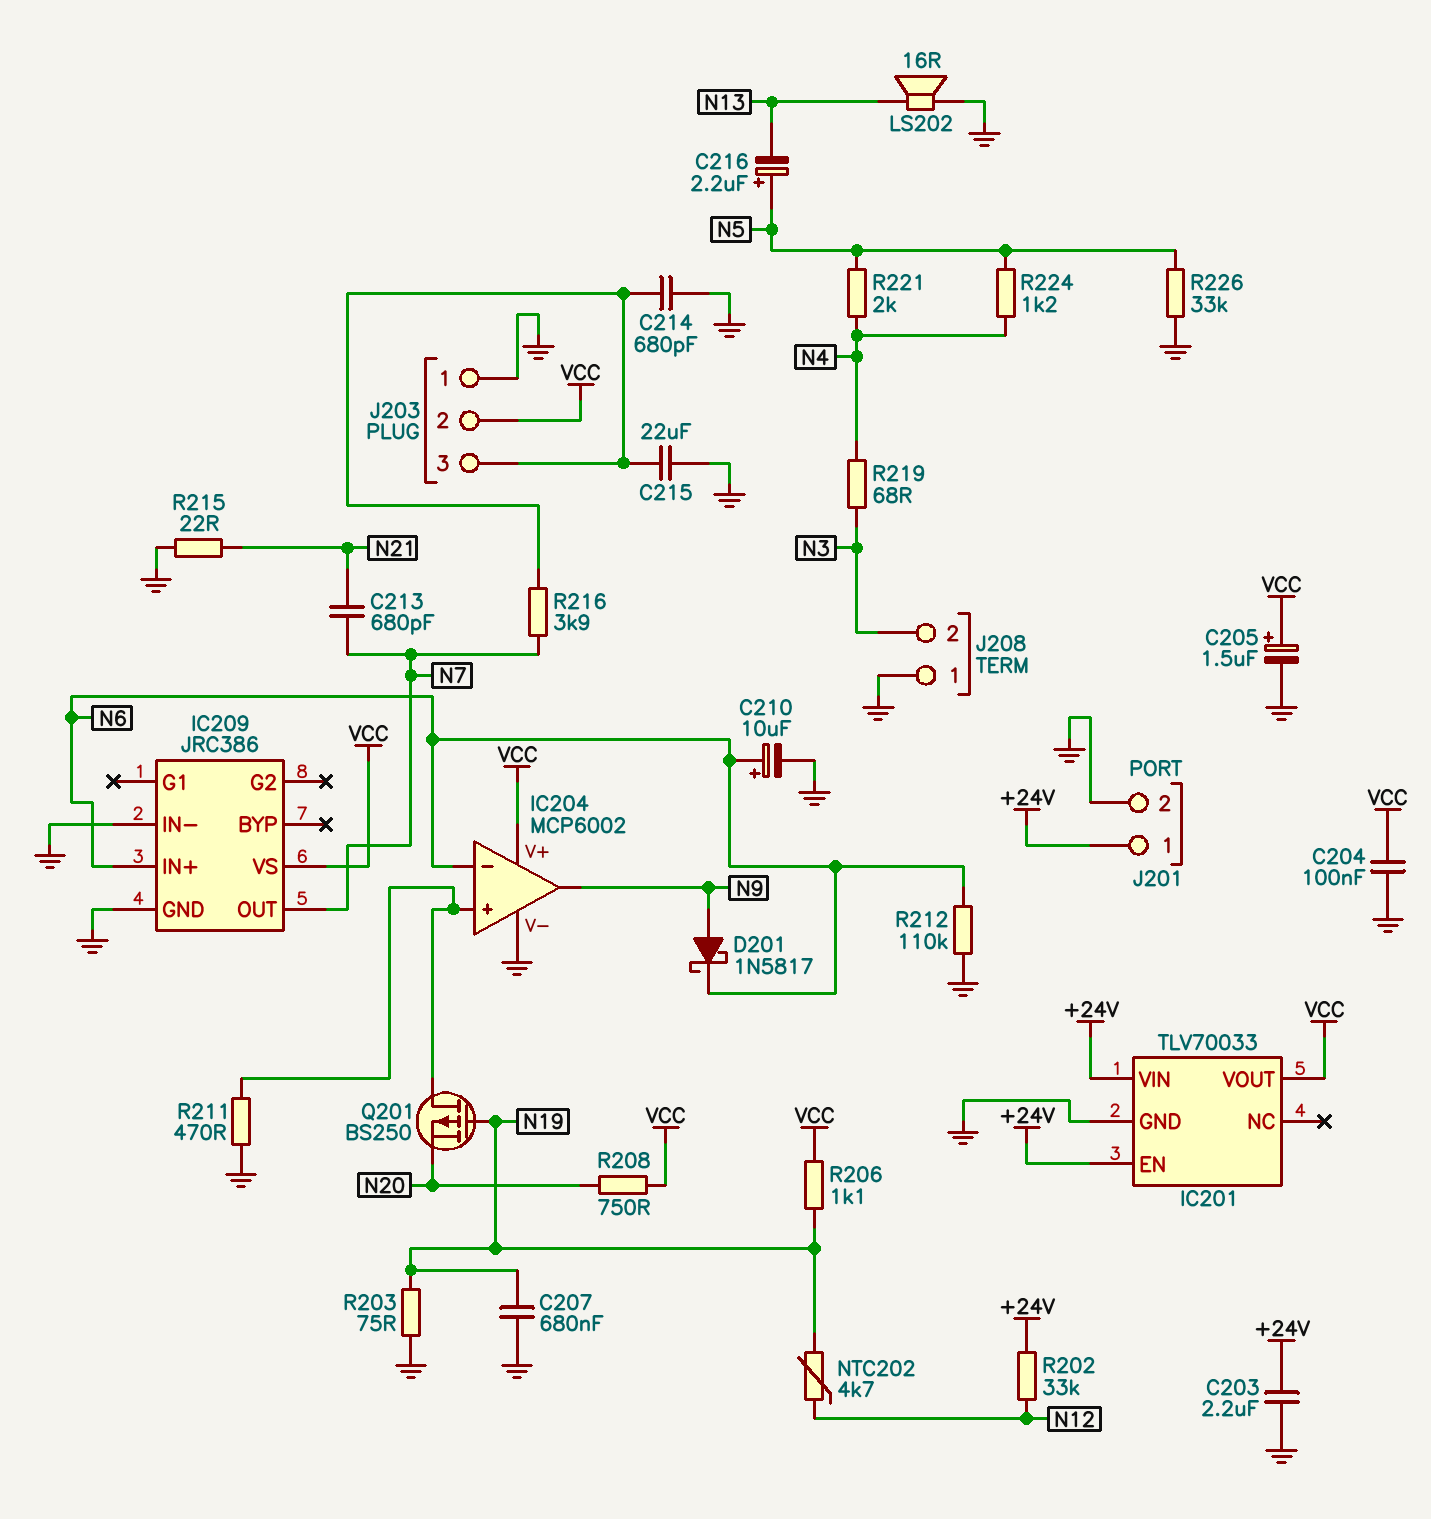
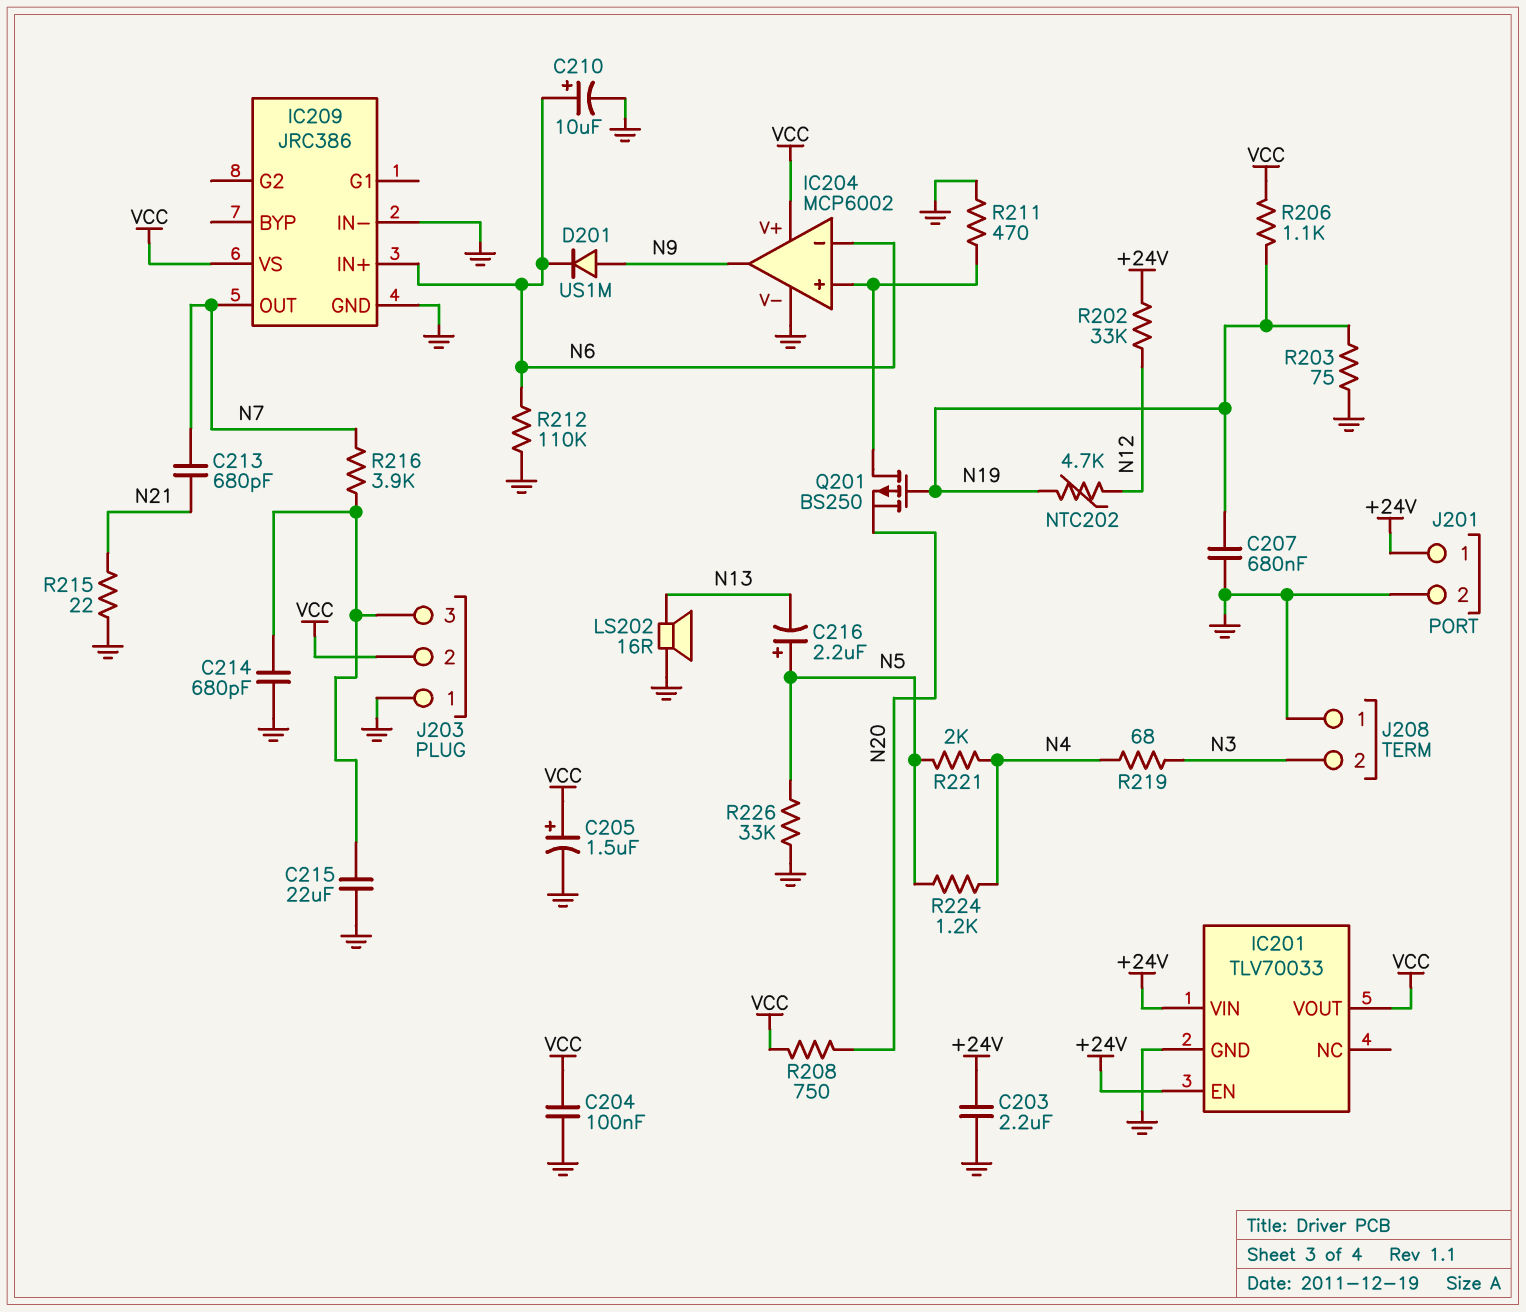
D201: schottky 1N5817 (A N9, K N6) -> diode US1M (A N9, K N6)

